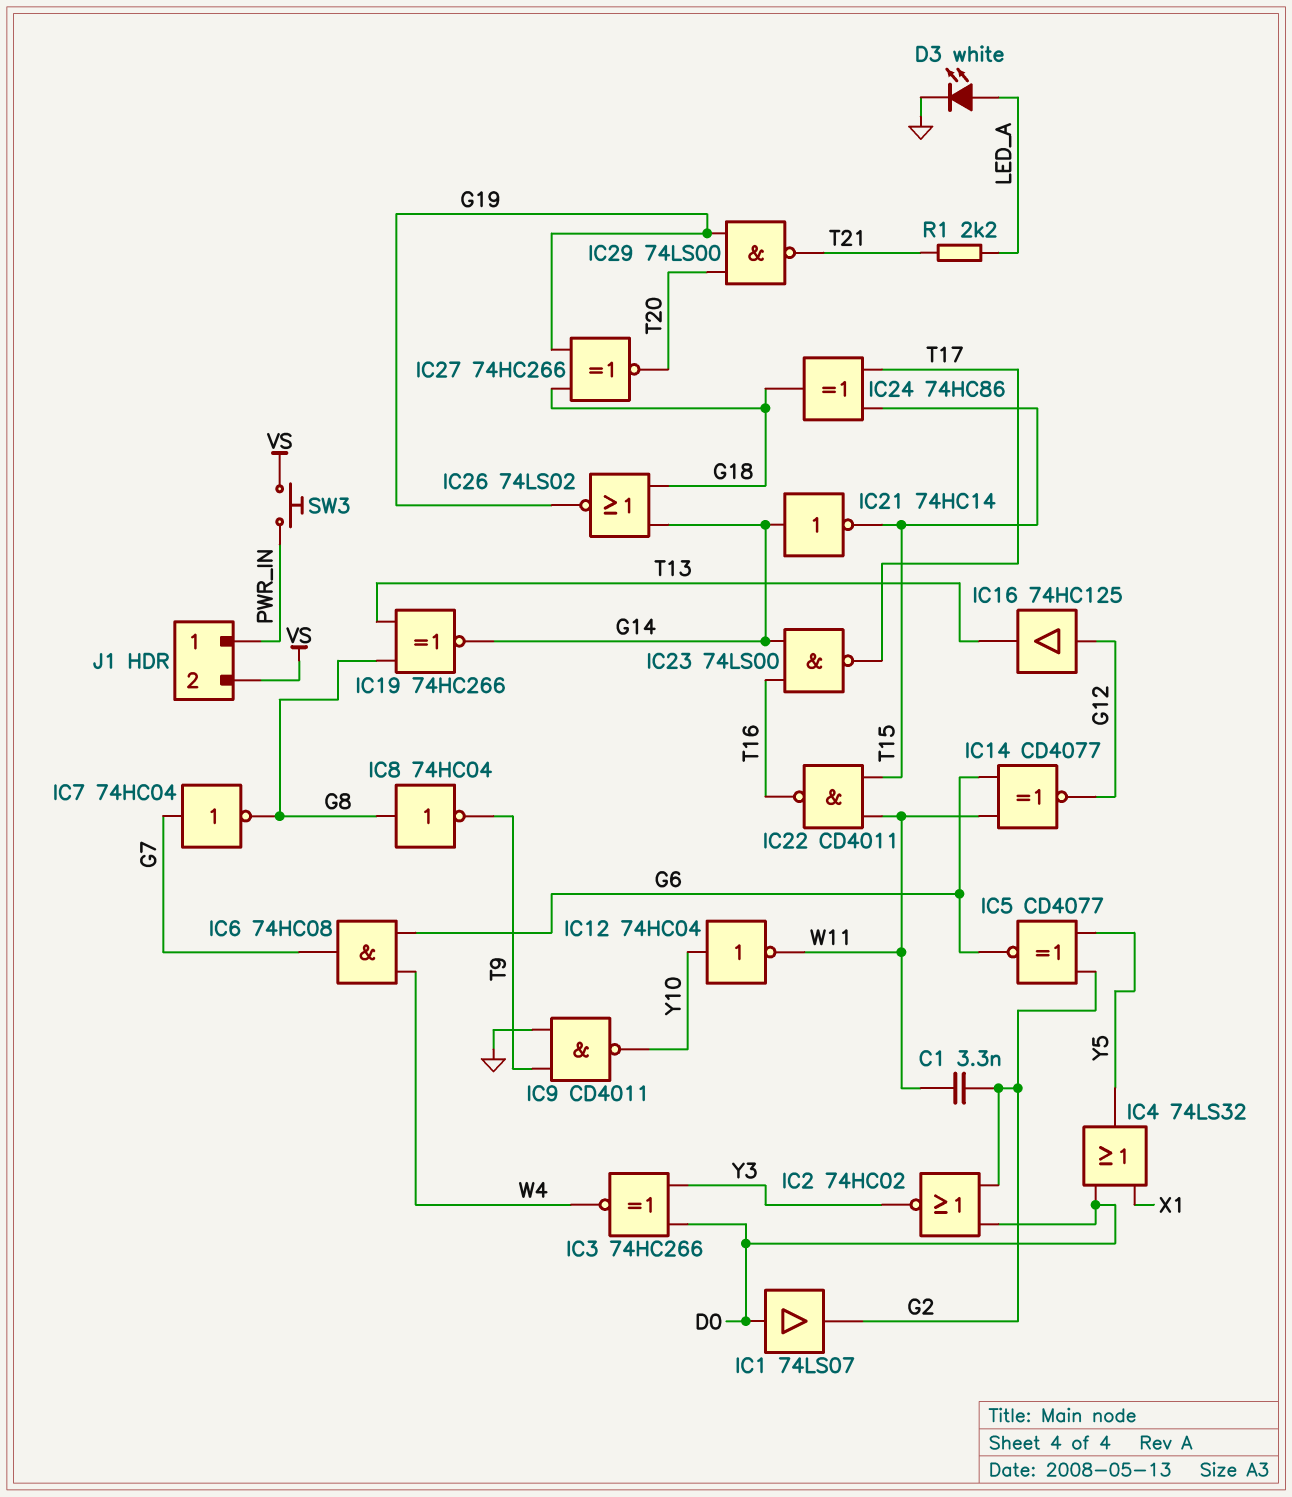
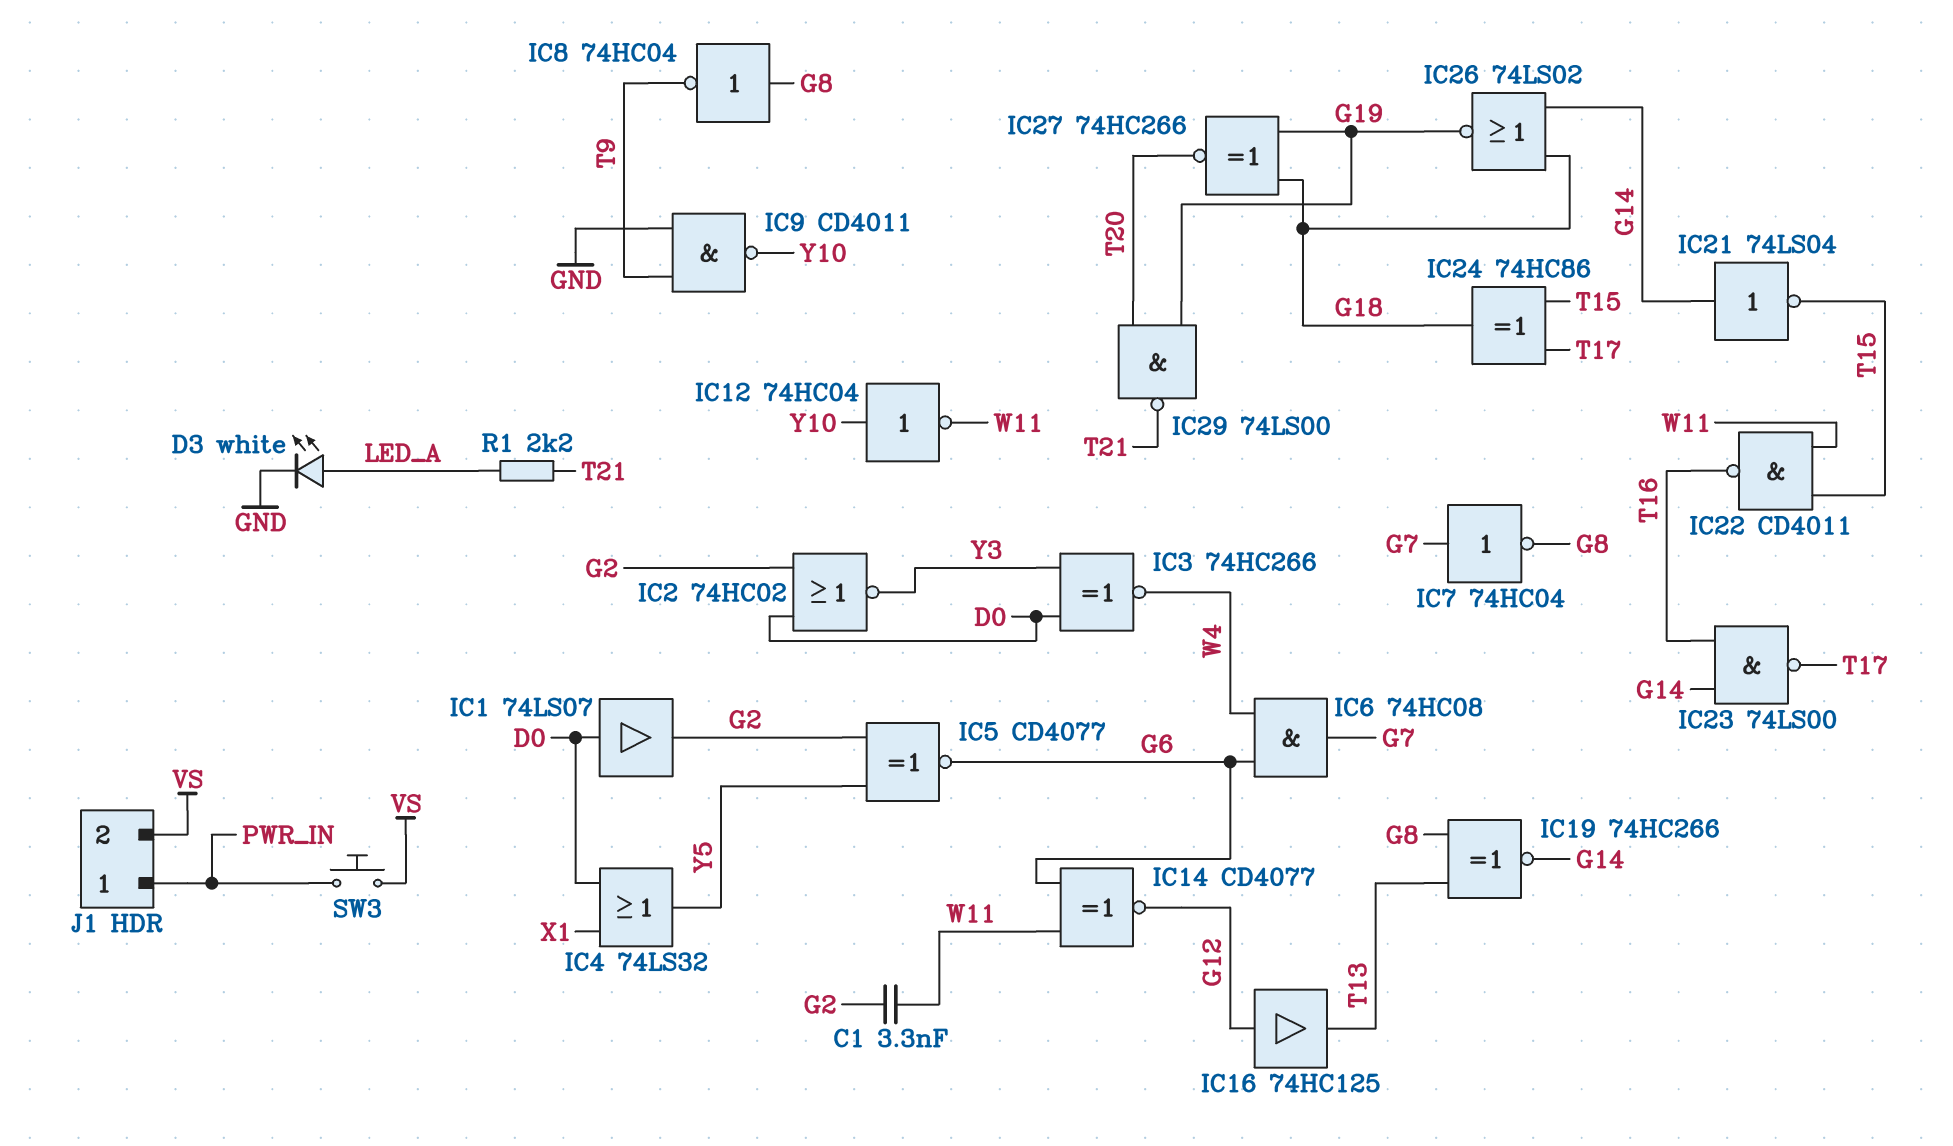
IC21: NOT 74HC14 (in G14, out T15) -> NOT 74LS04 (in G14, out T15)

